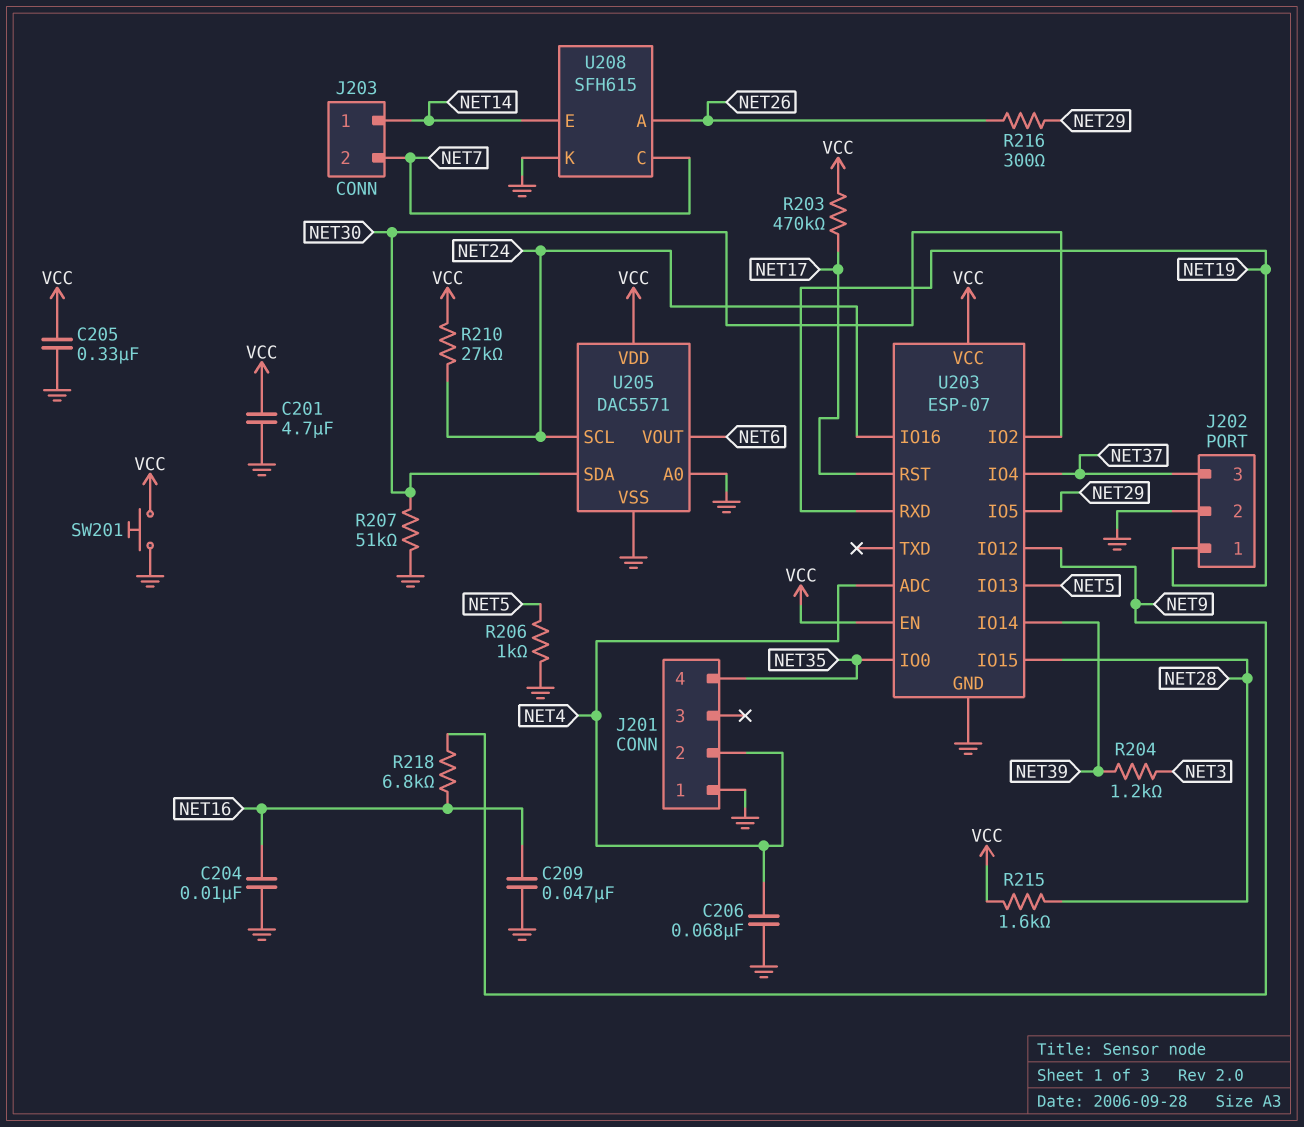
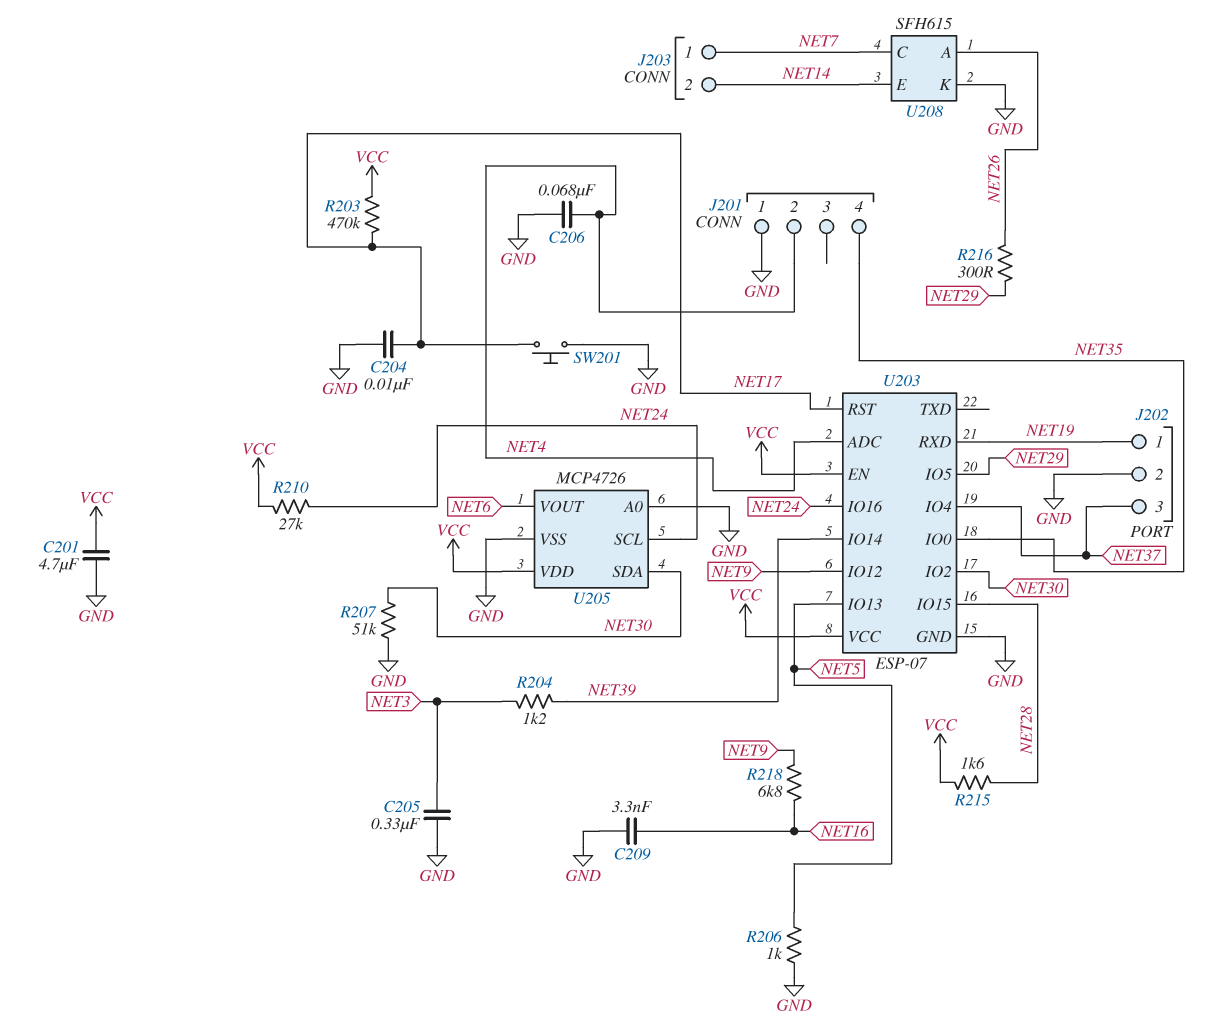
C204: 10nF (GND, NET16) -> 10nF (GND, NET17)
C205: 330nF (GND, VCC) -> 330nF (GND, NET3)
C209: 47nF (GND, NET16) -> 3.3nF (GND, NET16)
J203 pin 1: NET14 -> NET7
J203 pin 2: NET7 -> NET14
SW201: button (GND, VCC) -> button (GND, NET17)
U205: DAC5571 -> MCP4726

